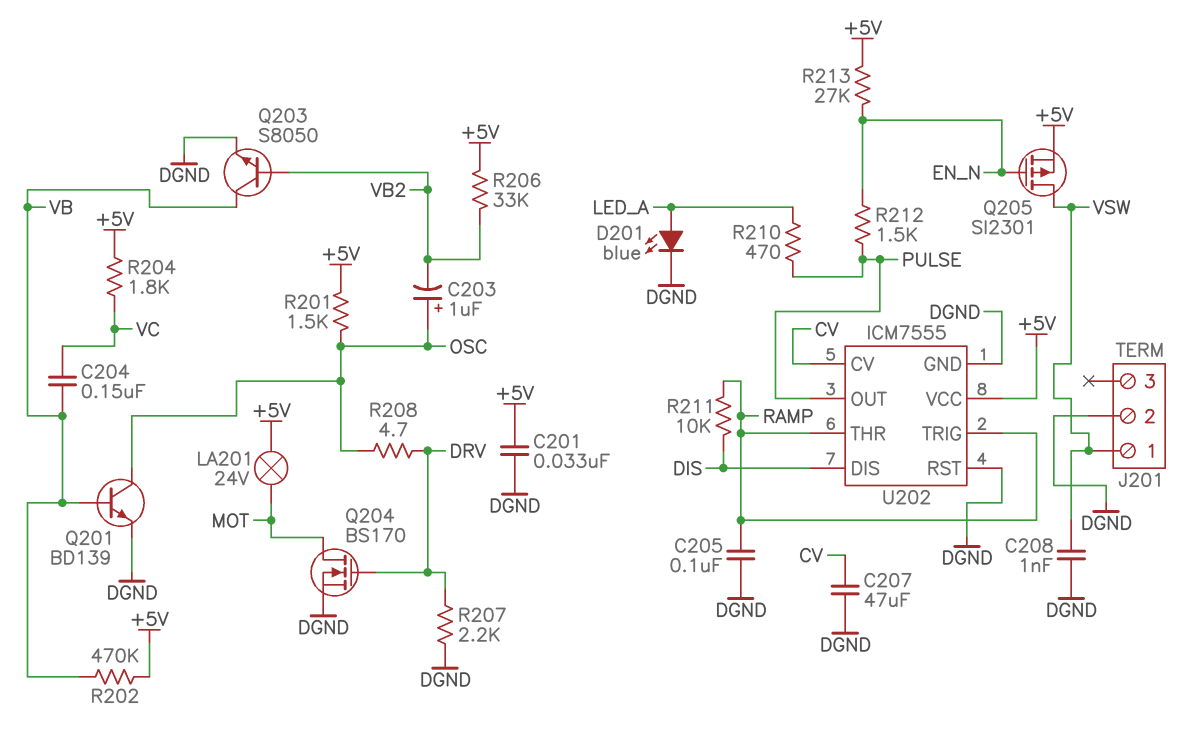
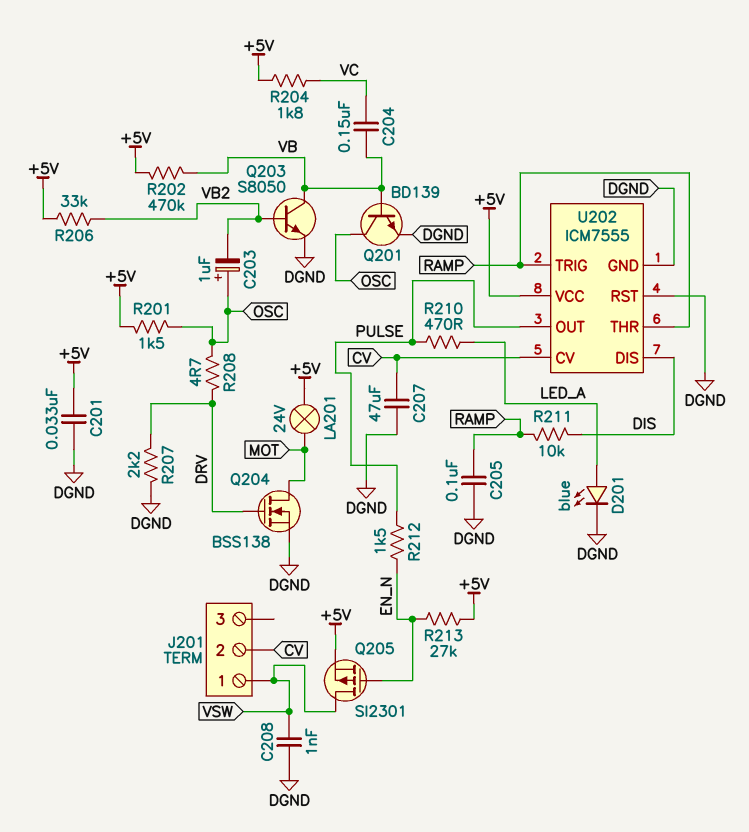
J201 pin 2: DGND -> CV
Q204: NMOS BS170 (G DRV, D MOT, S DGND) -> NMOS BSS138 (G DRV, D MOT, S DGND)

